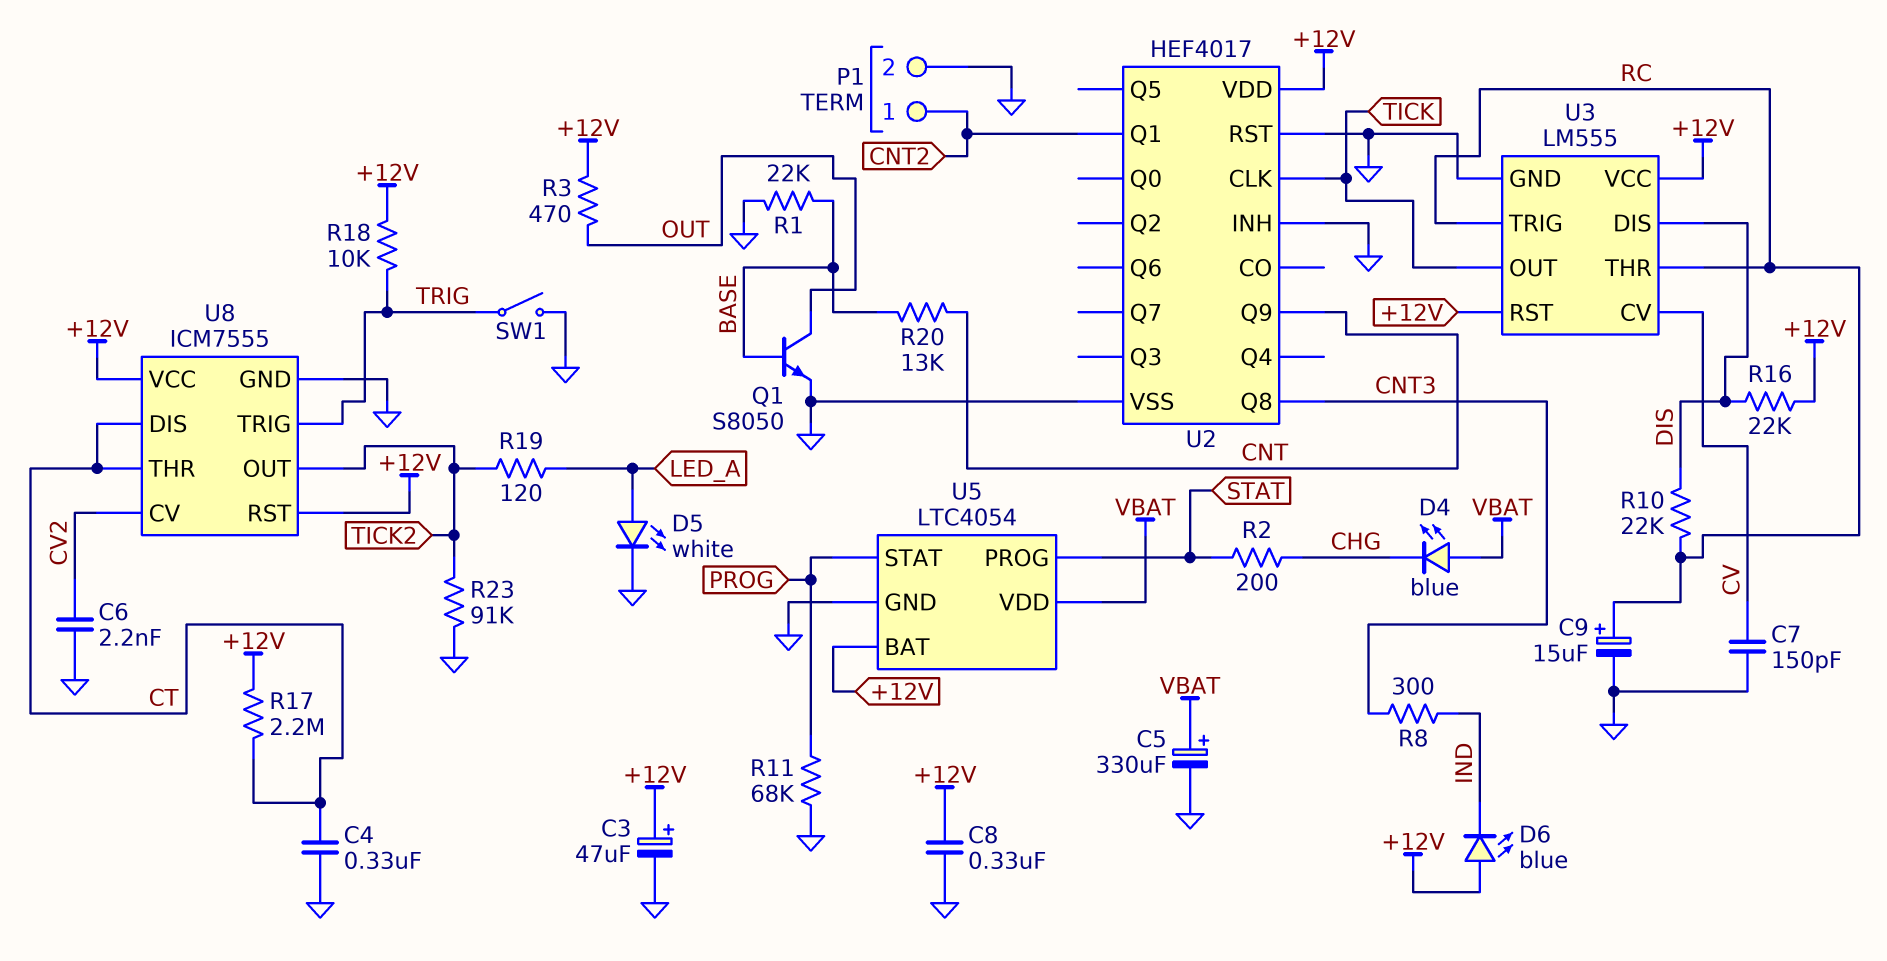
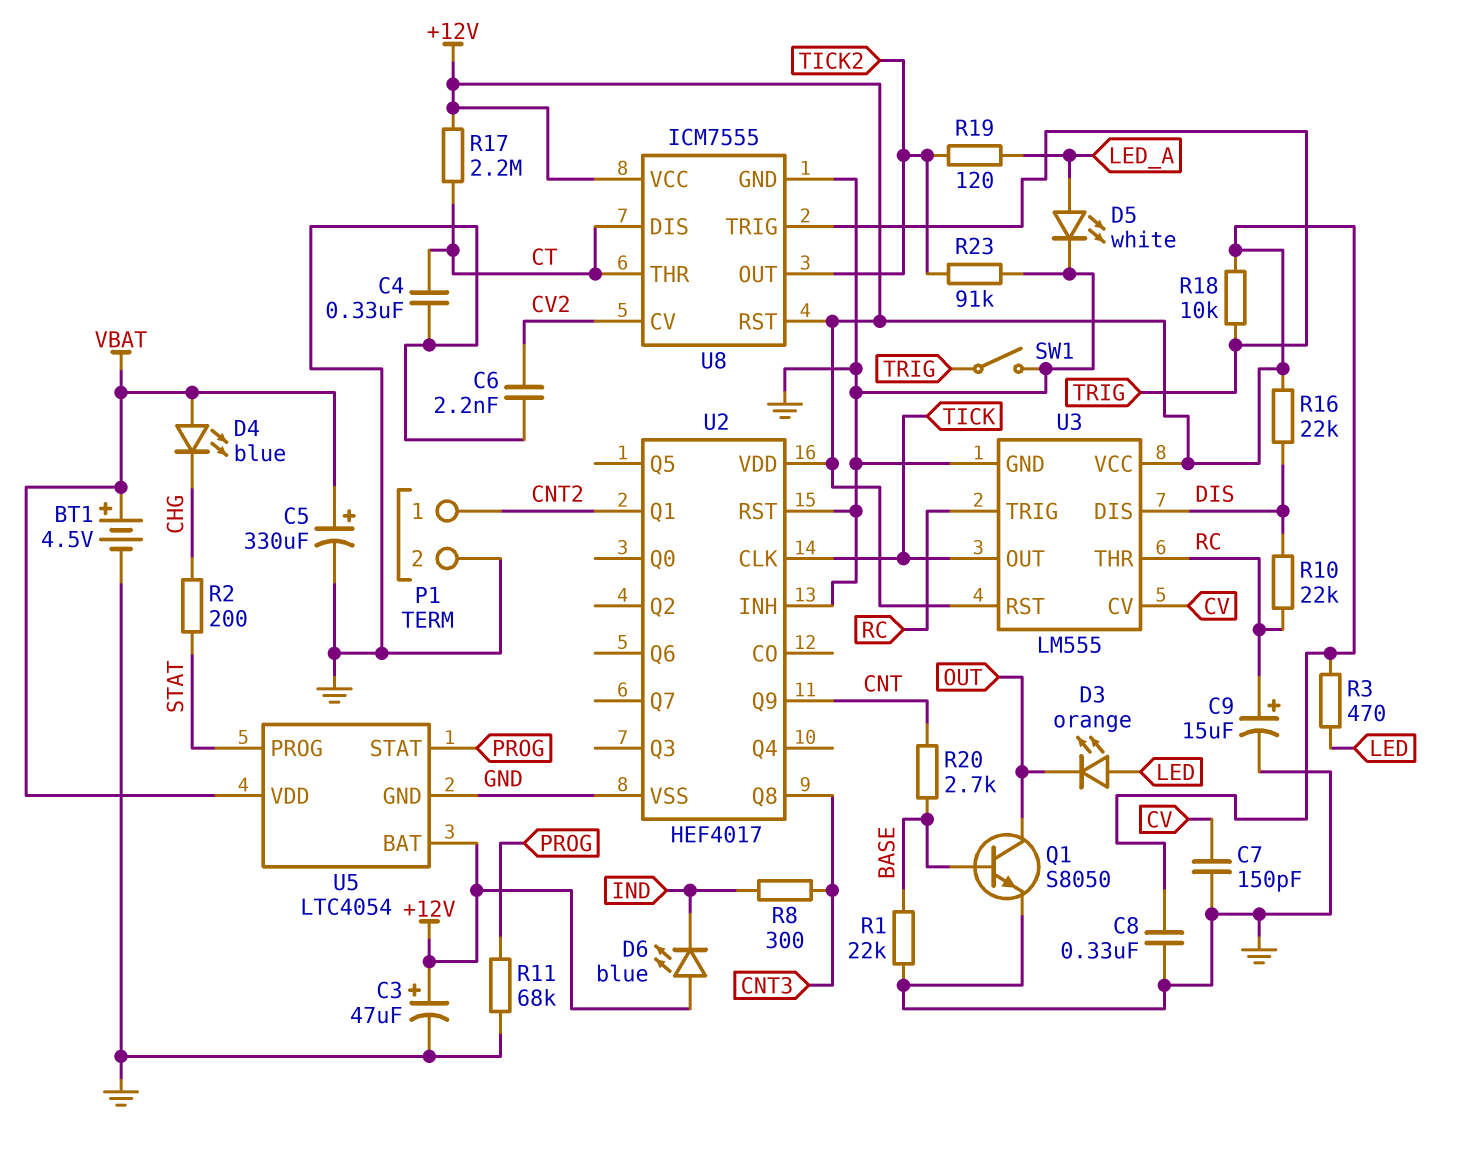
BT1: none -> 4.5V (plus VBAT, minus GND)
D3: none -> LED orange (A LED, K OUT)
R3: 470 (+12V, OUT) -> 470 (+12V, LED)
R20: 13k (BASE, CNT) -> 2.7k (BASE, CNT)

